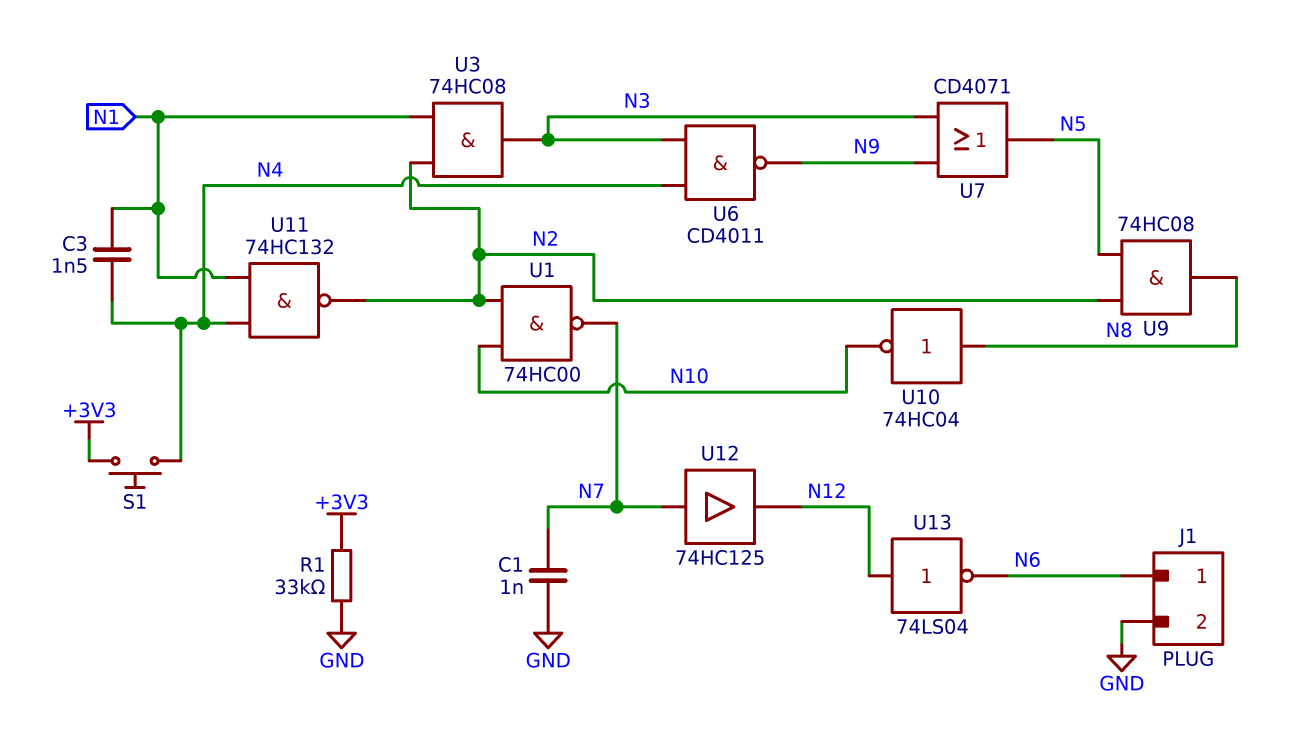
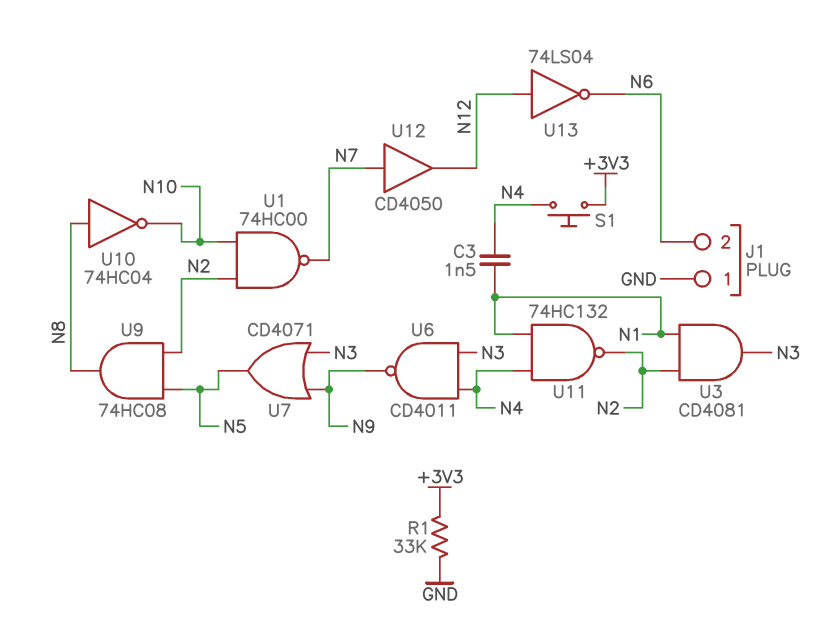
C1: 1nF (GND, N7) -> none
J1 pin 1: N6 -> GND
J1 pin 2: GND -> N6
U3: AND 74HC08 (in N1, in N2, out N3) -> AND CD4081 (in N1, in N2, out N3)
U12: buffer 74HC125 (in N7, out N12) -> buffer CD4050 (in N7, out N12)

